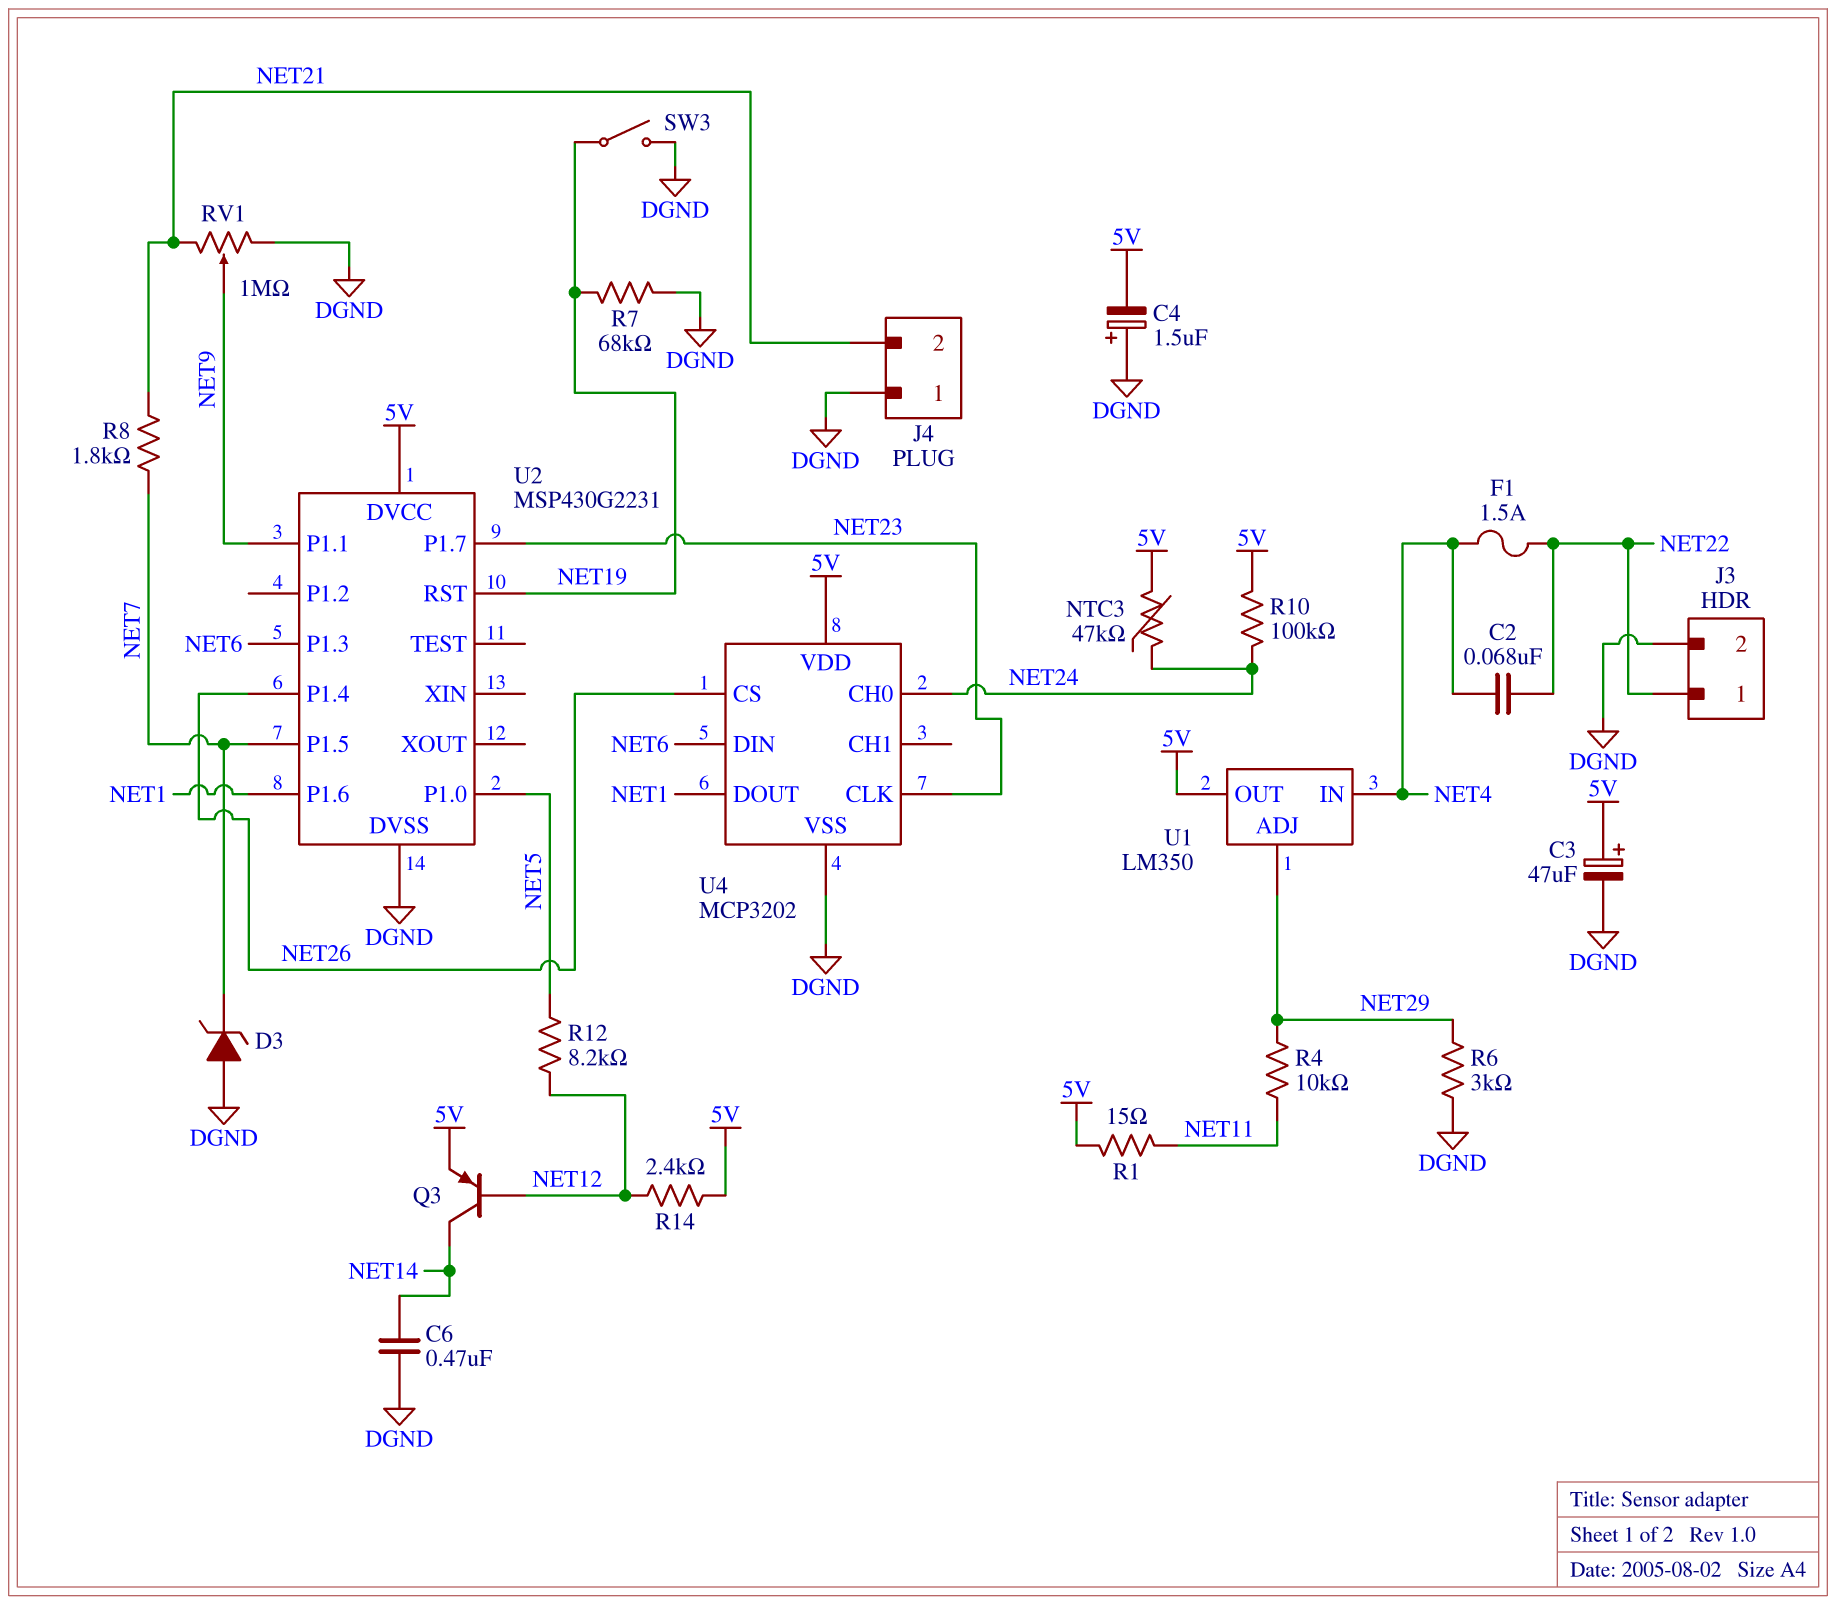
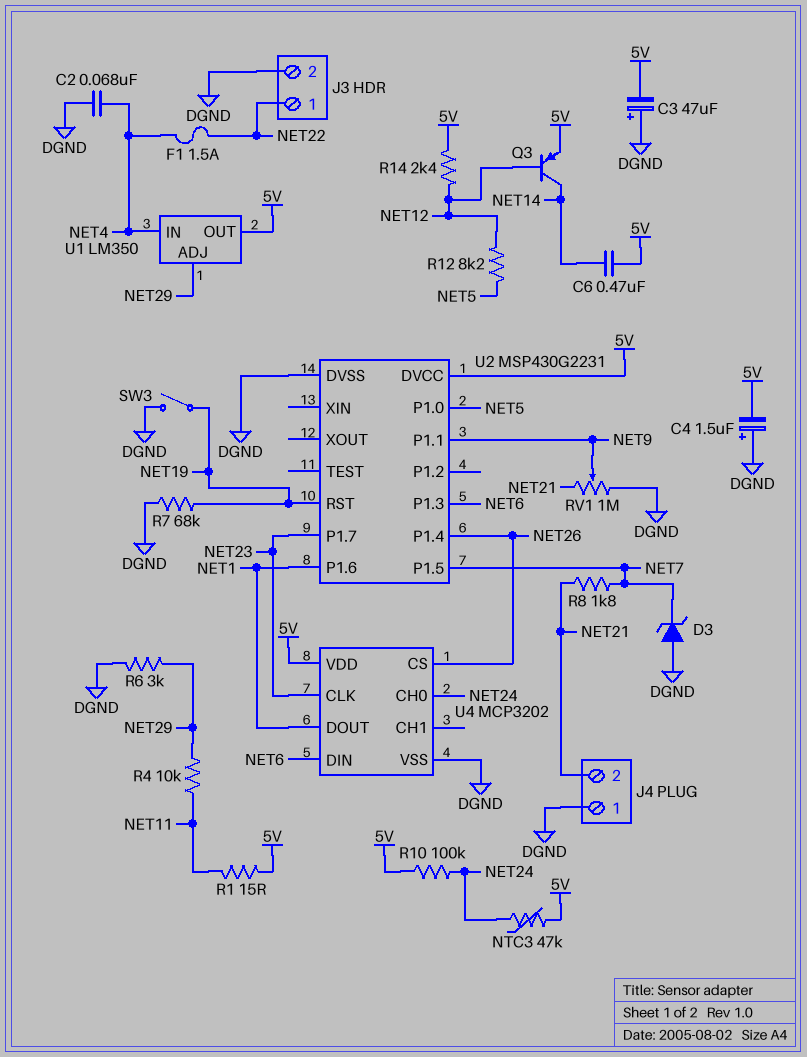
C2: 68nF (NET4, NET22) -> 68nF (DGND, NET4)
C3: 47uF (plus 5V, minus DGND) -> 47uF (plus DGND, minus 5V)
C6: 470nF (DGND, NET14) -> 470nF (5V, NET14)

